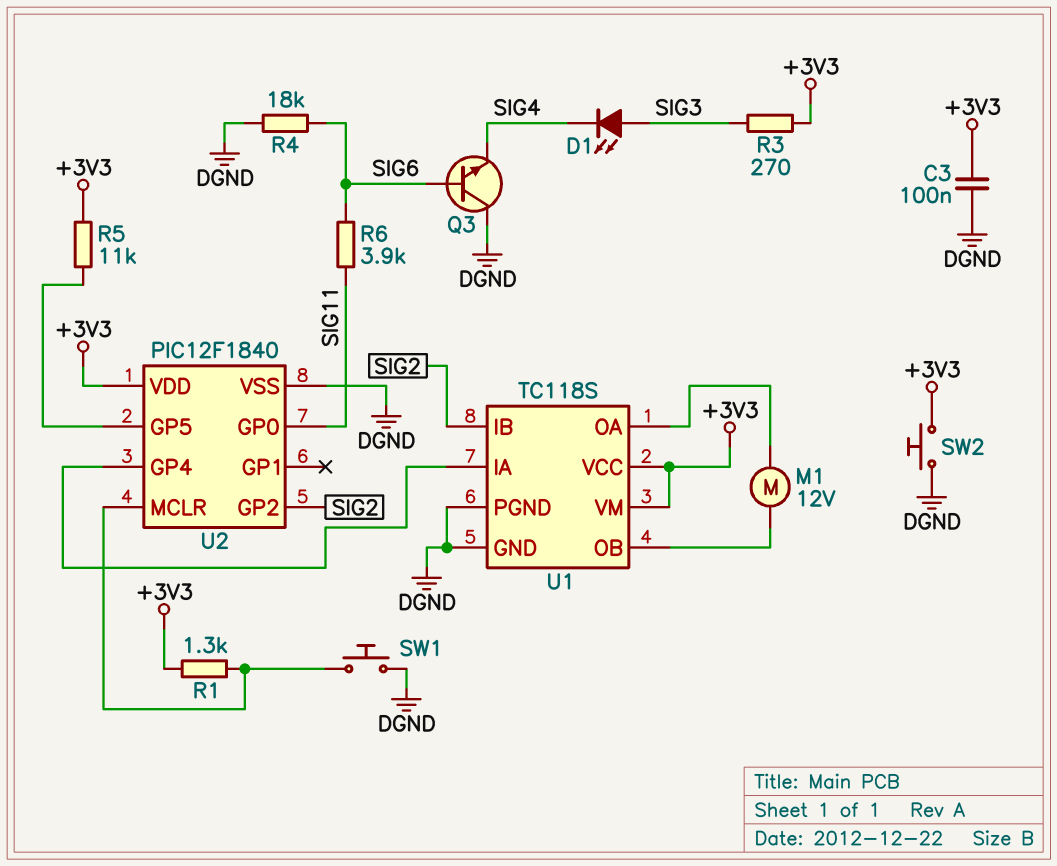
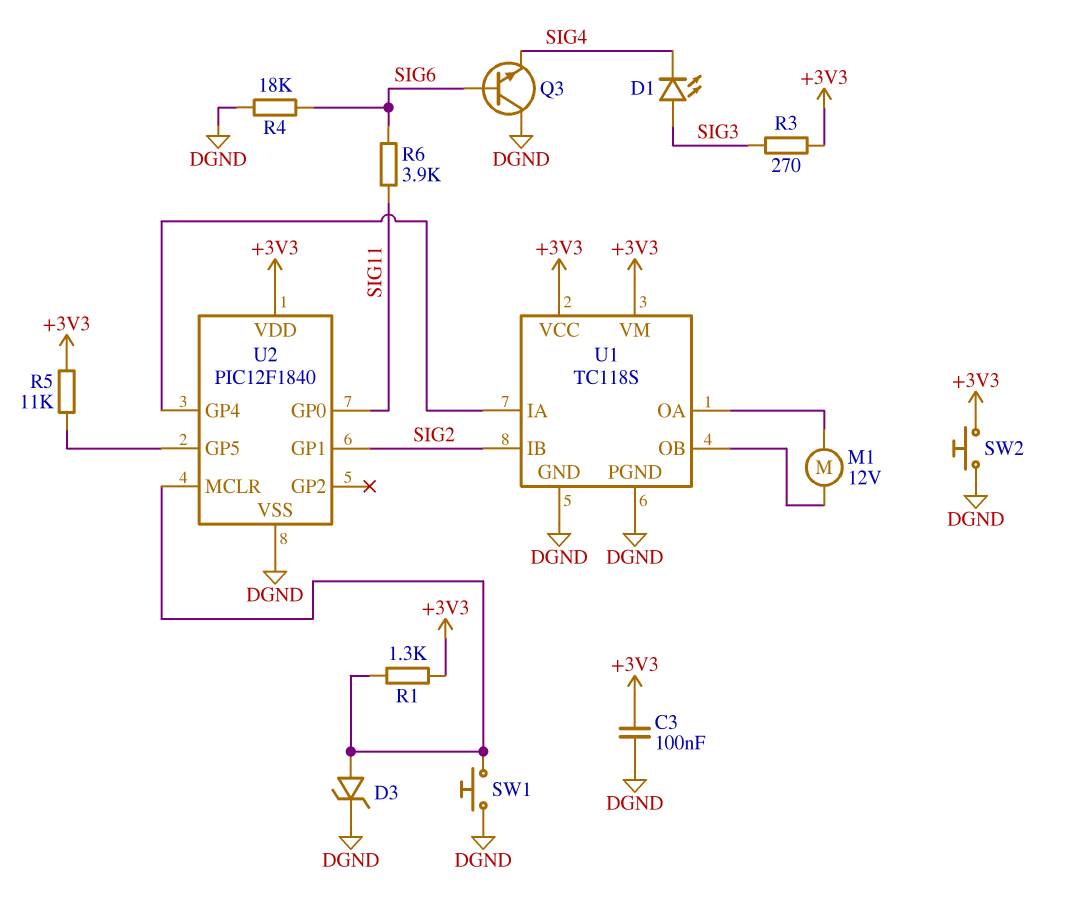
D3: none -> zener (A U2/MCLR, K DGND)
U2 pin GP1: none -> SIG2
U2 pin GP2: SIG2 -> none

